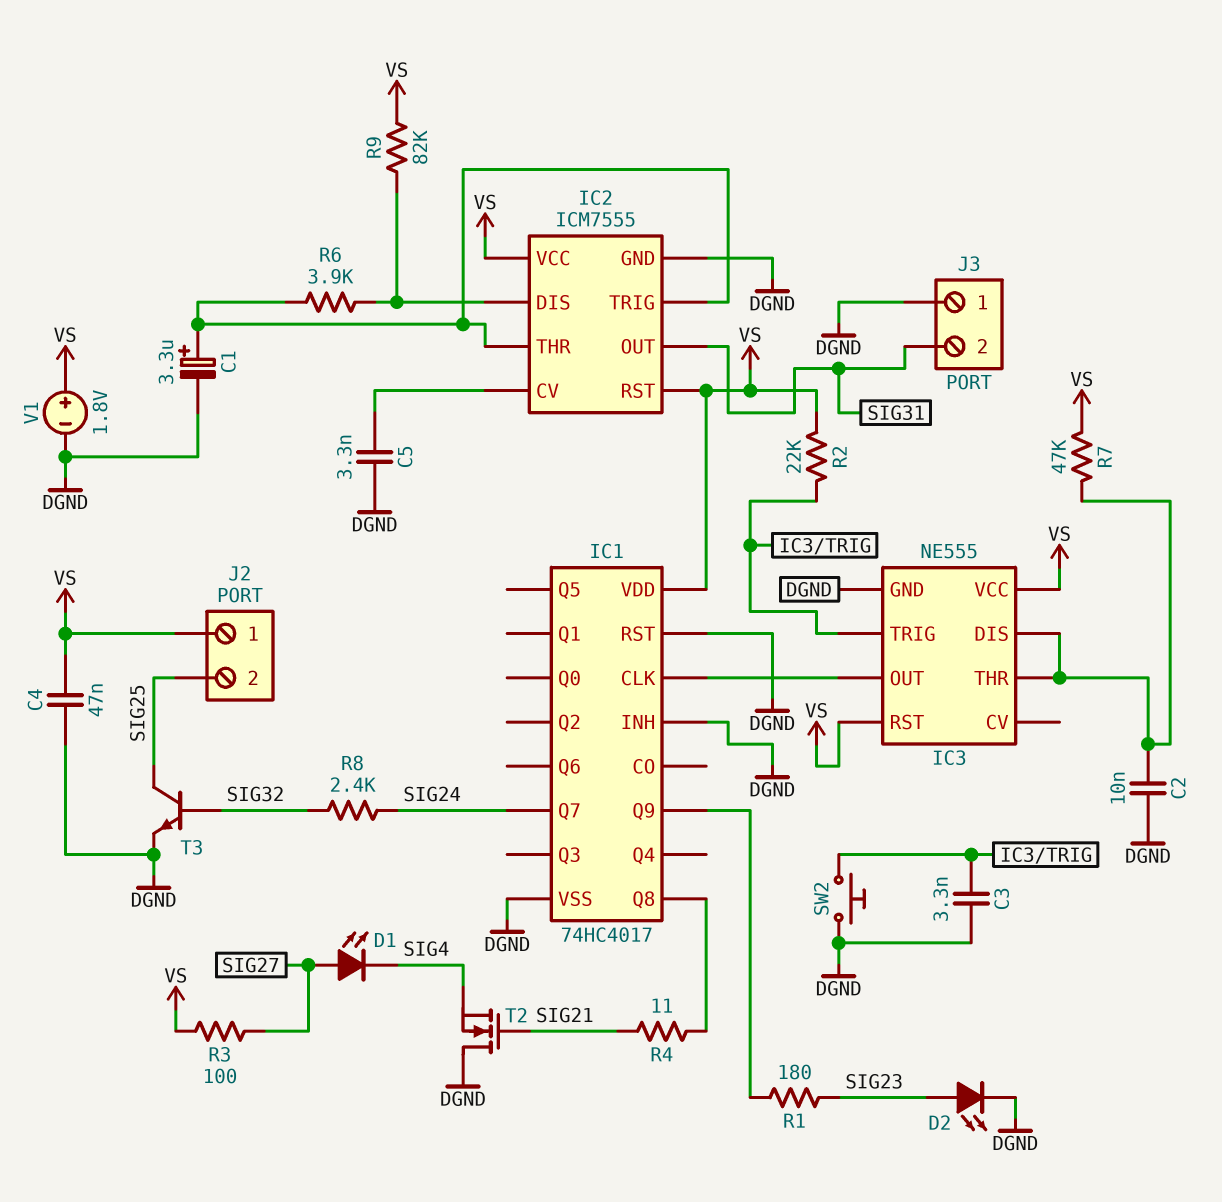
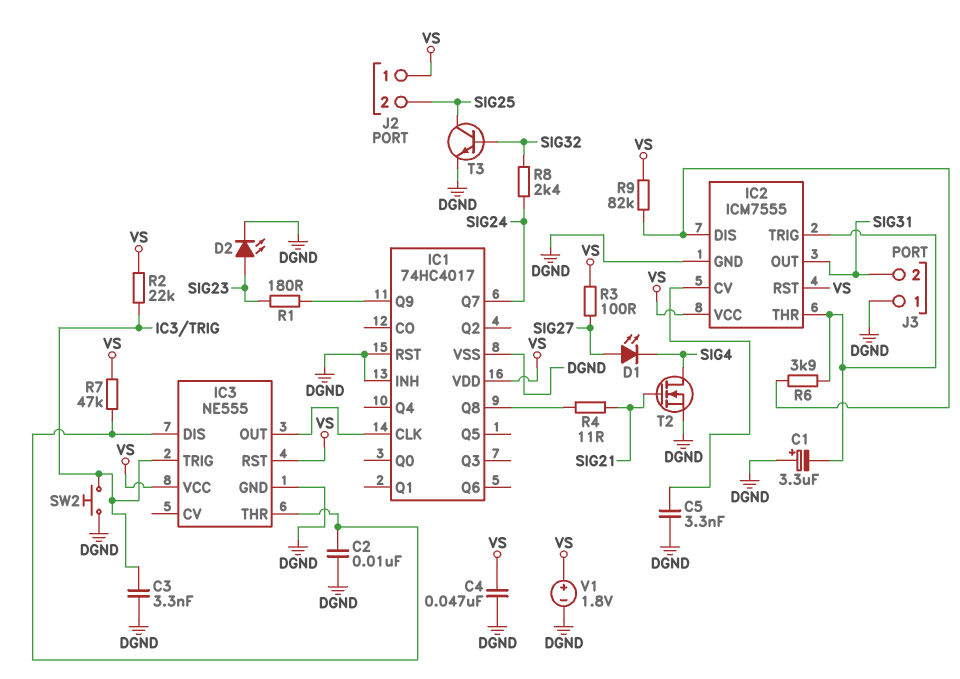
C1: 3.3uF (plus IC2/THR, minus DGND) -> 3.3uF (plus DGND, minus IC2/THR)
T2: NMOS (G SIG21, D DGND, S SIG4) -> NMOS (G SIG21, D SIG4, S DGND)

